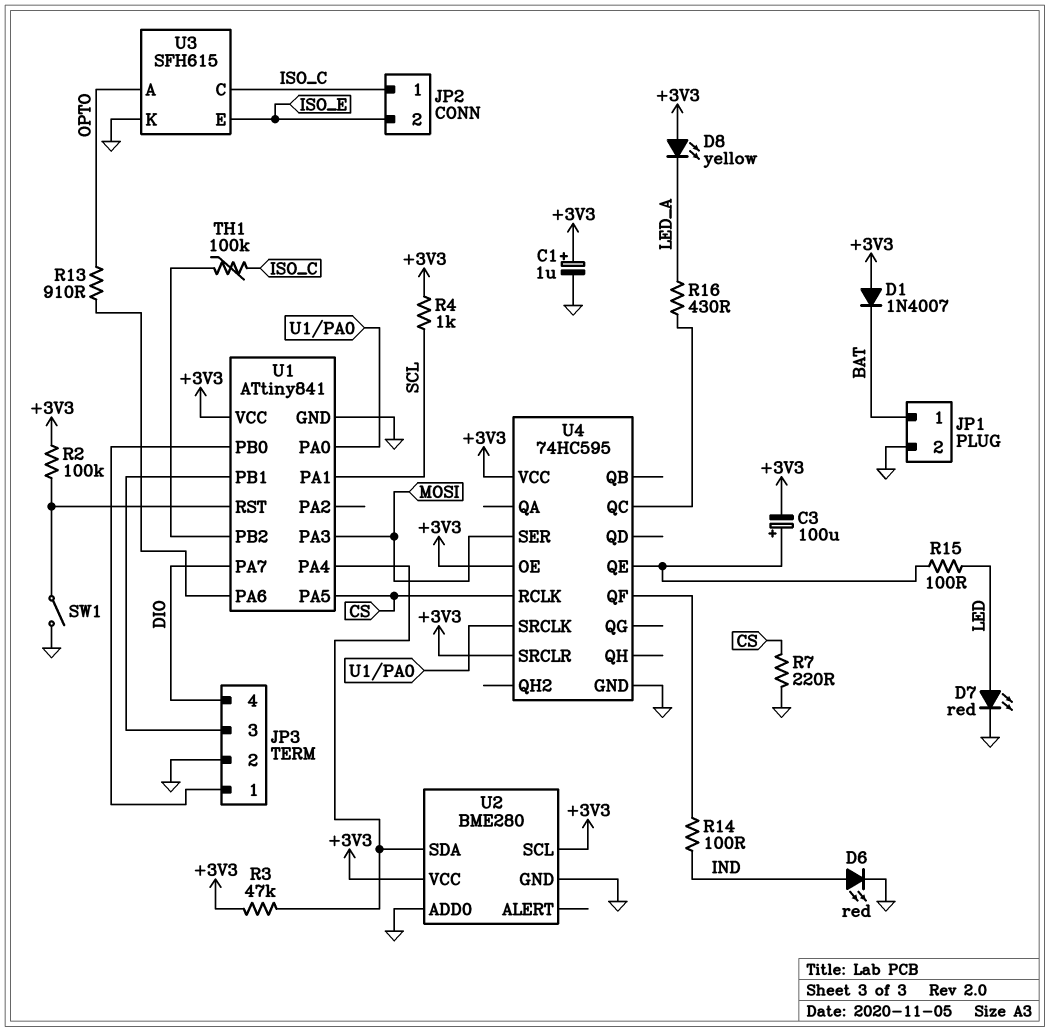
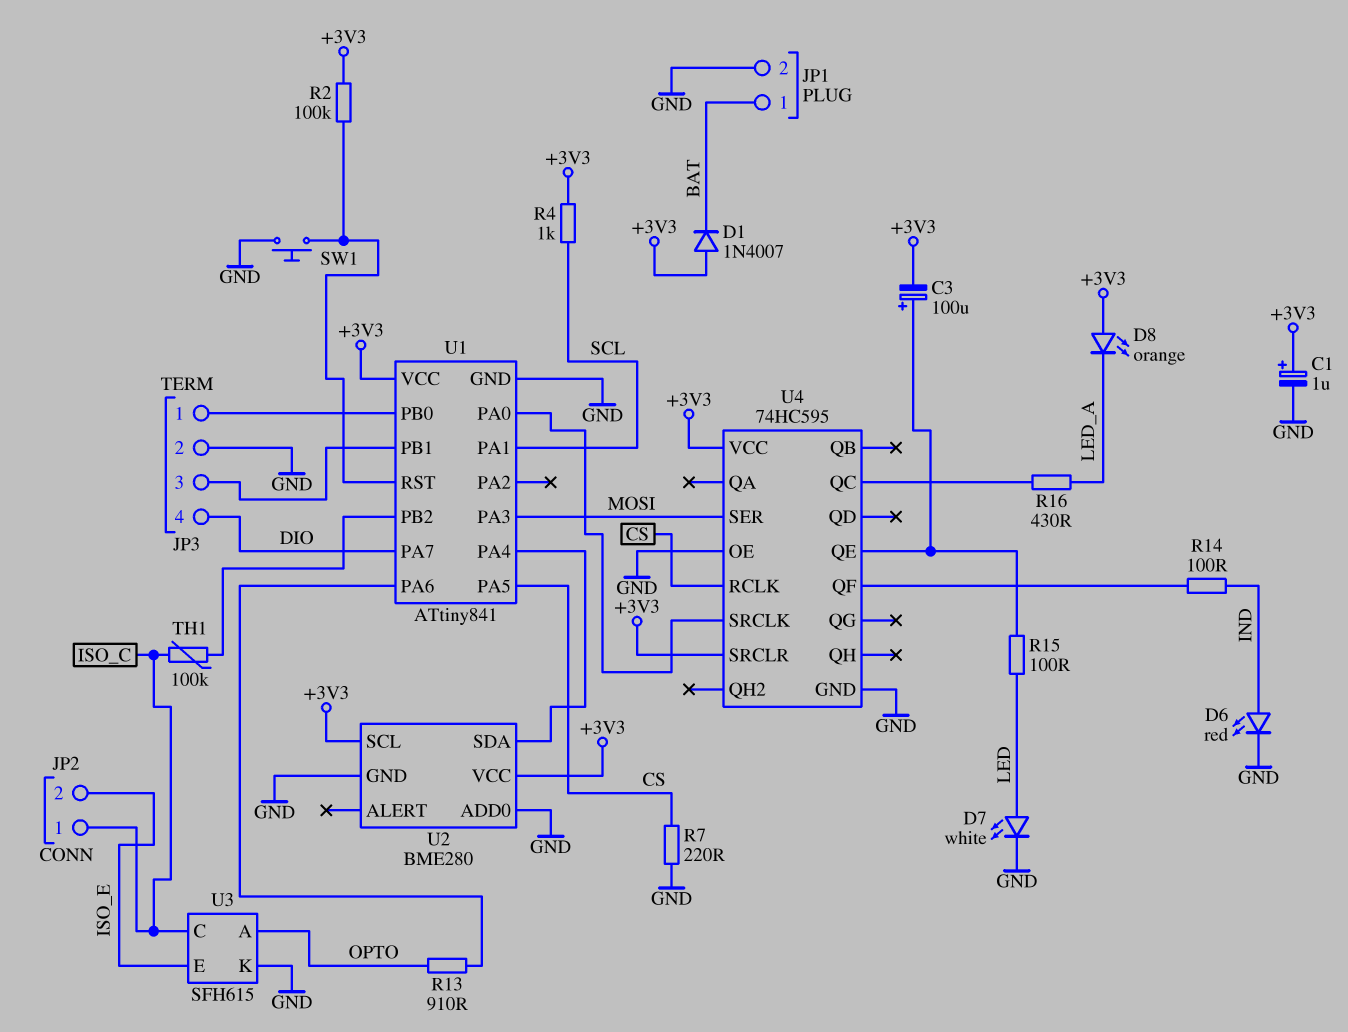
D7: LED red (A LED, K GND) -> LED white (A LED, K GND)
D8: LED yellow (A +3V3, K LED_A) -> LED orange (A +3V3, K LED_A)
R3: 47k (+3V3, U1/PA4) -> none
SW1: switch (GND, U1/RST) -> button (GND, U1/RST)
U4 pin OE: +3V3 -> GND

